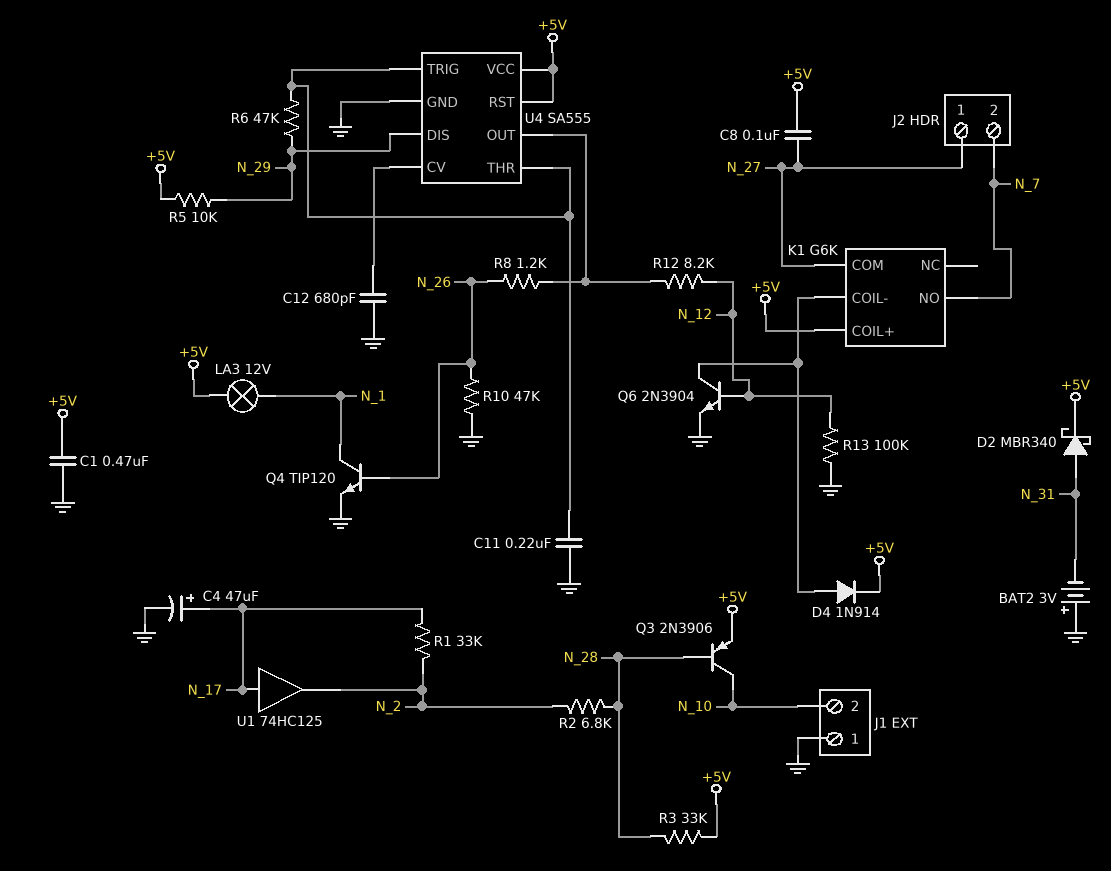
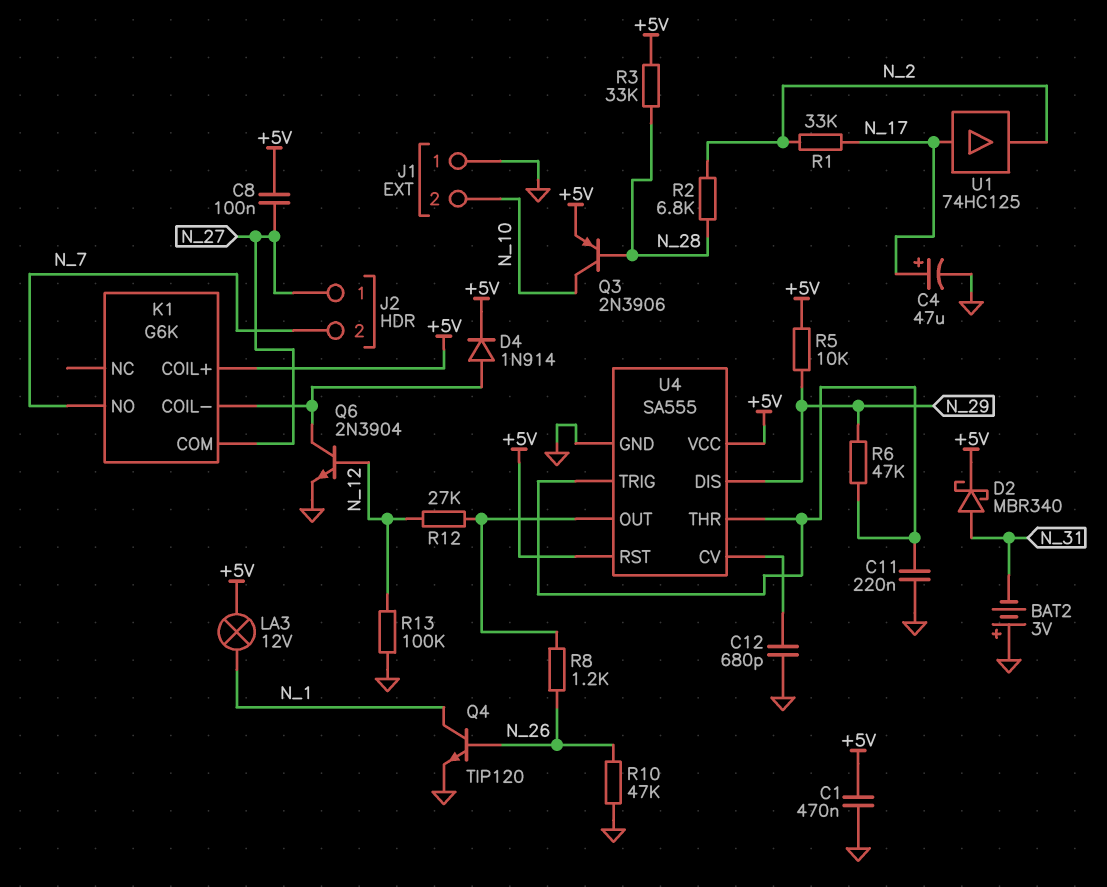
R12: 8.2k (N_12, U4/OUT) -> 27k (N_12, U4/OUT)

